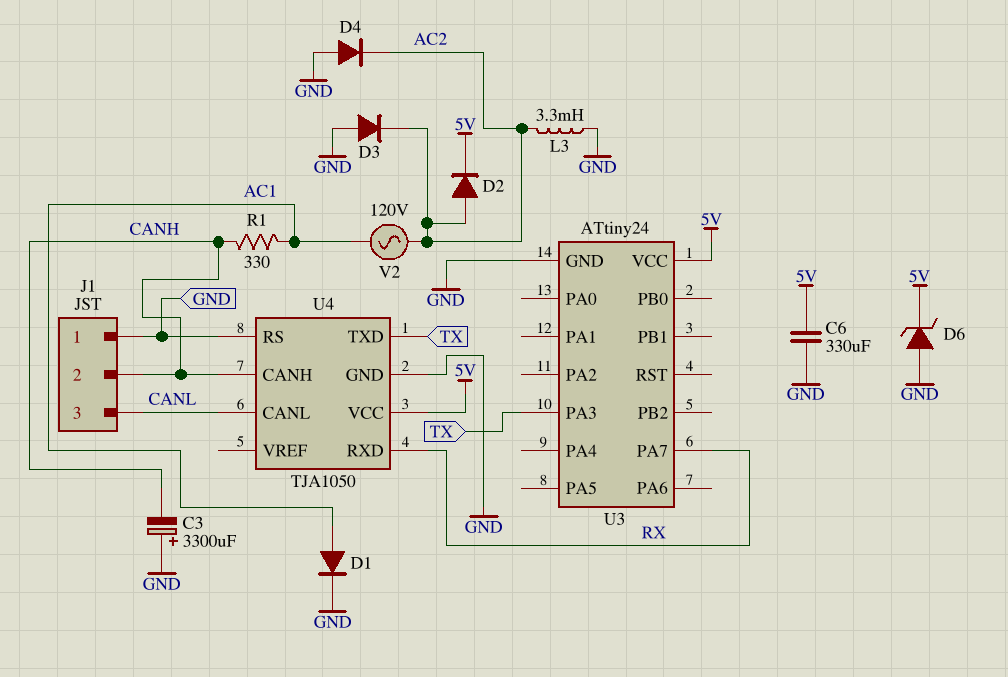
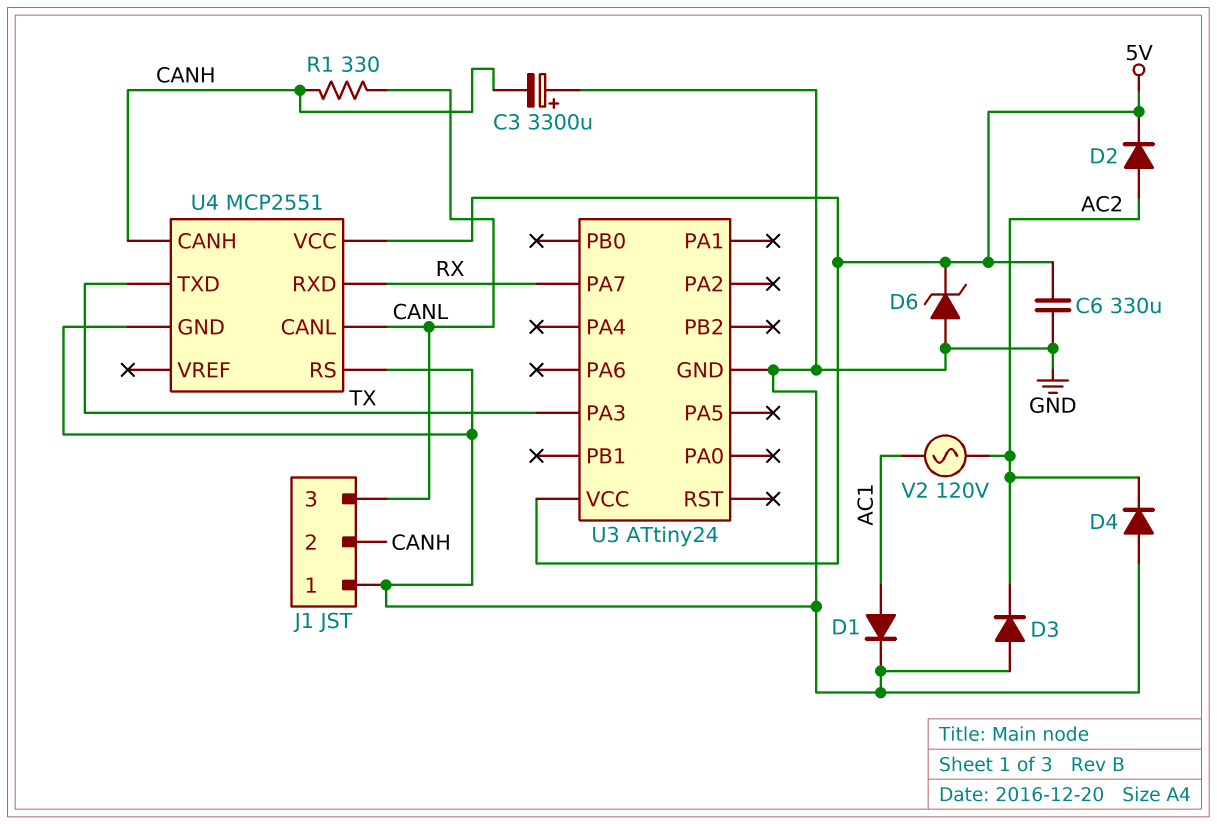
L3: 3.3mH (AC2, GND) -> none
R1: 330 (AC1, CANH) -> 330 (CANH, CANL)
U4: TJA1050 -> MCP2551

